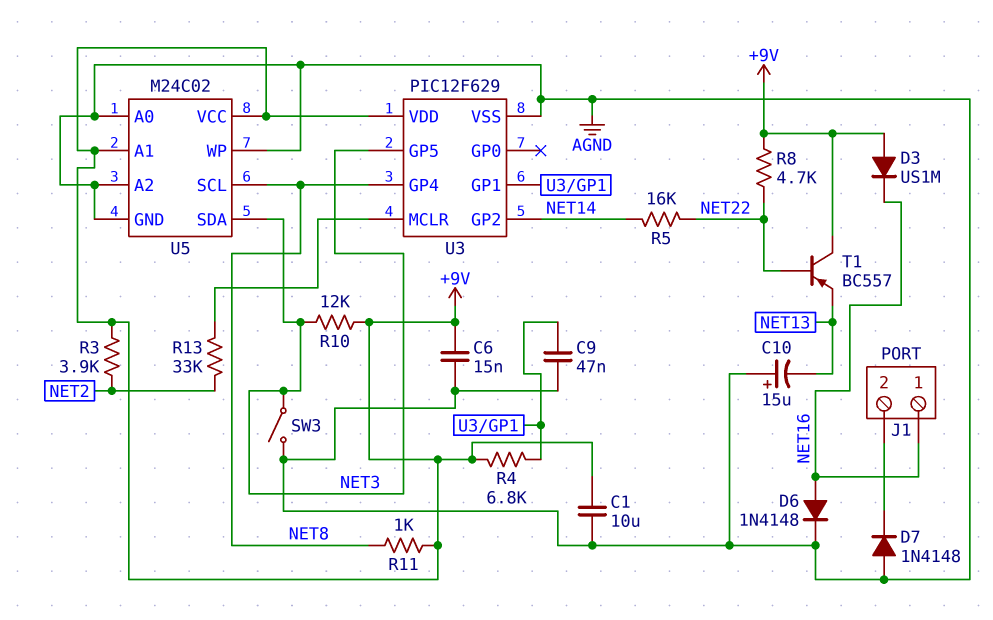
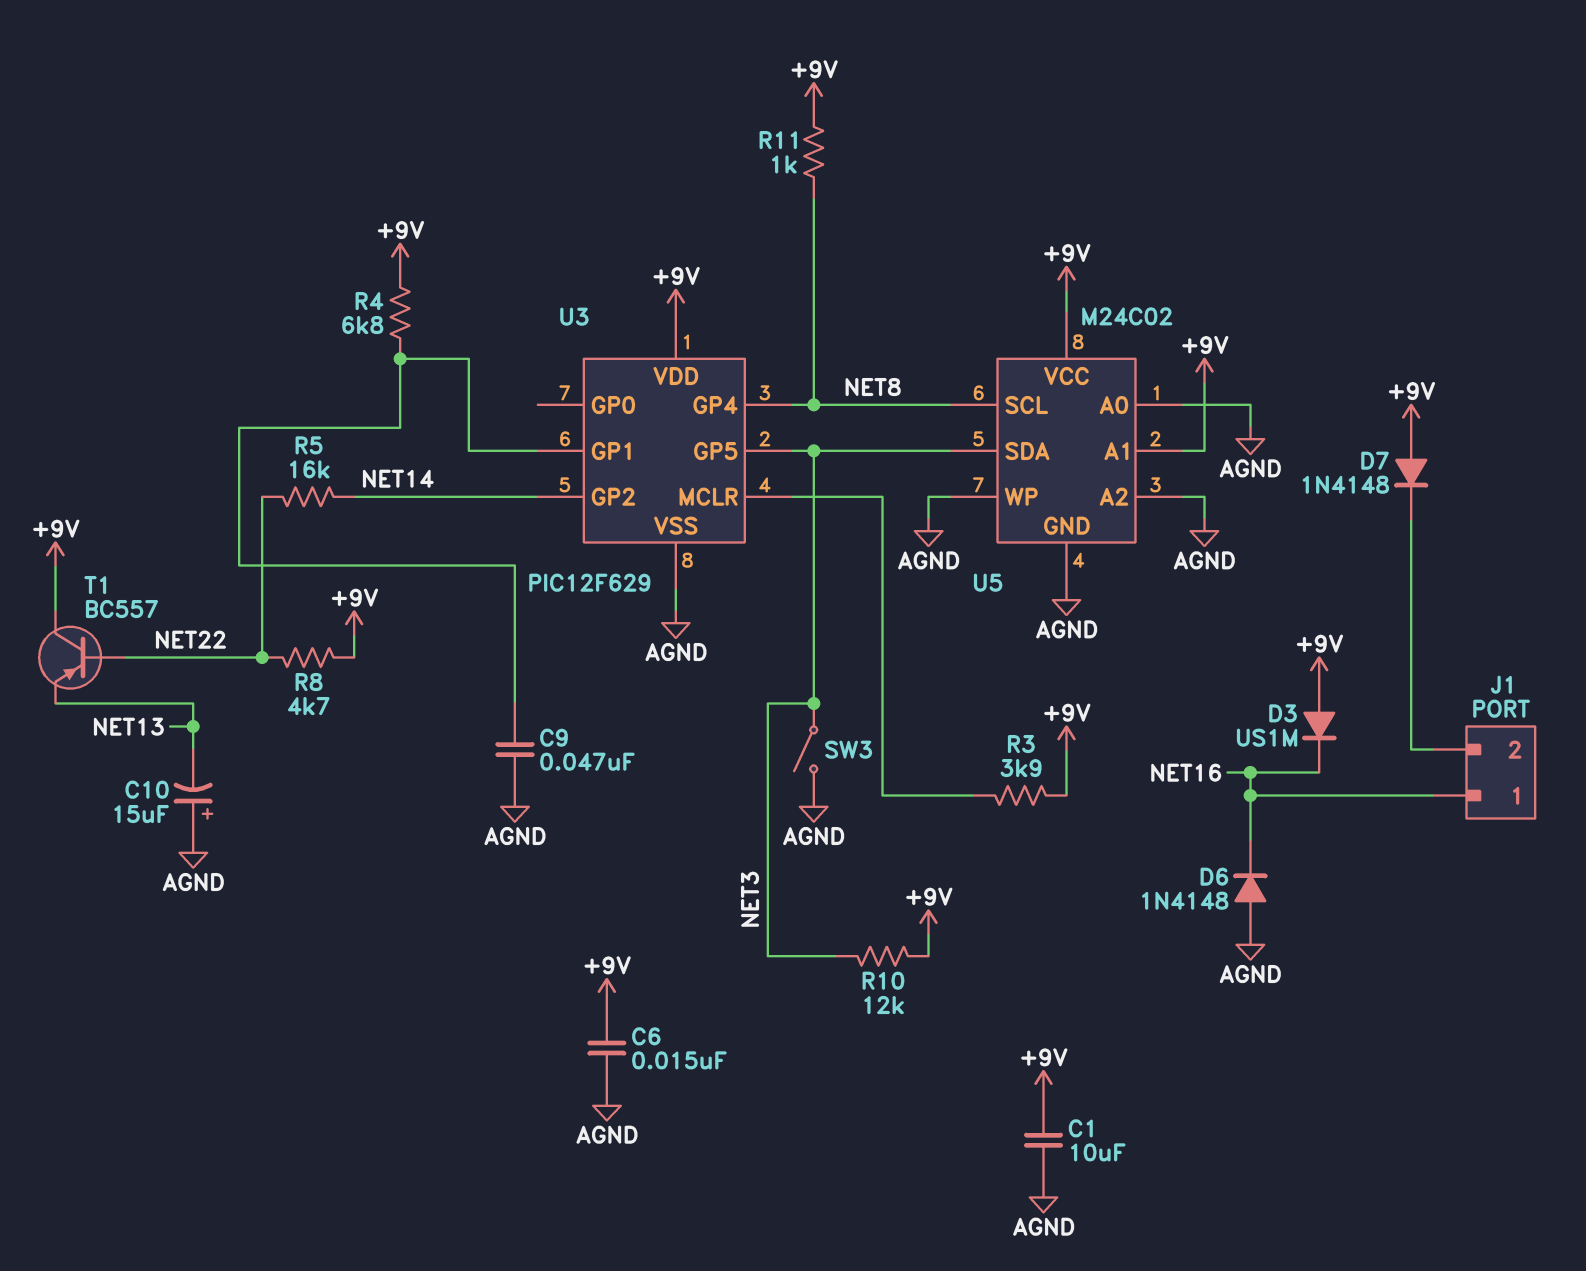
D6: diode 1N4148 (A NET16, K AGND) -> diode 1N4148 (A AGND, K NET16)
D7: diode 1N4148 (A AGND, K J1/2) -> diode 1N4148 (A +9V, K J1/2)
R3: 3.9k (+9V, NET2) -> 3.9k (+9V, U3/MCLR)
R13: 33k (NET2, U3/MCLR) -> none

